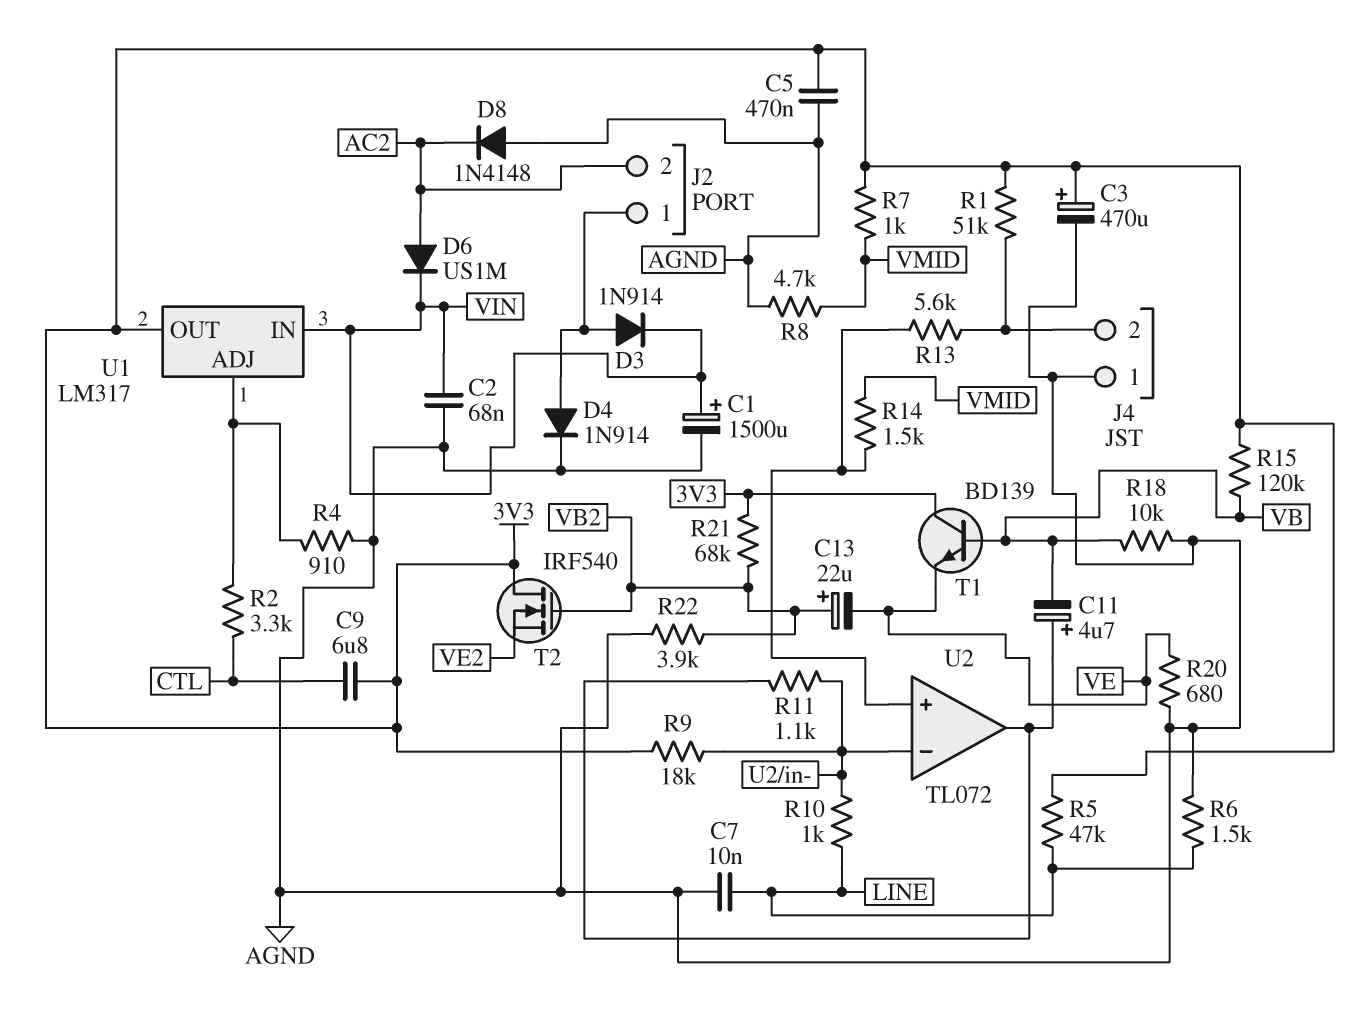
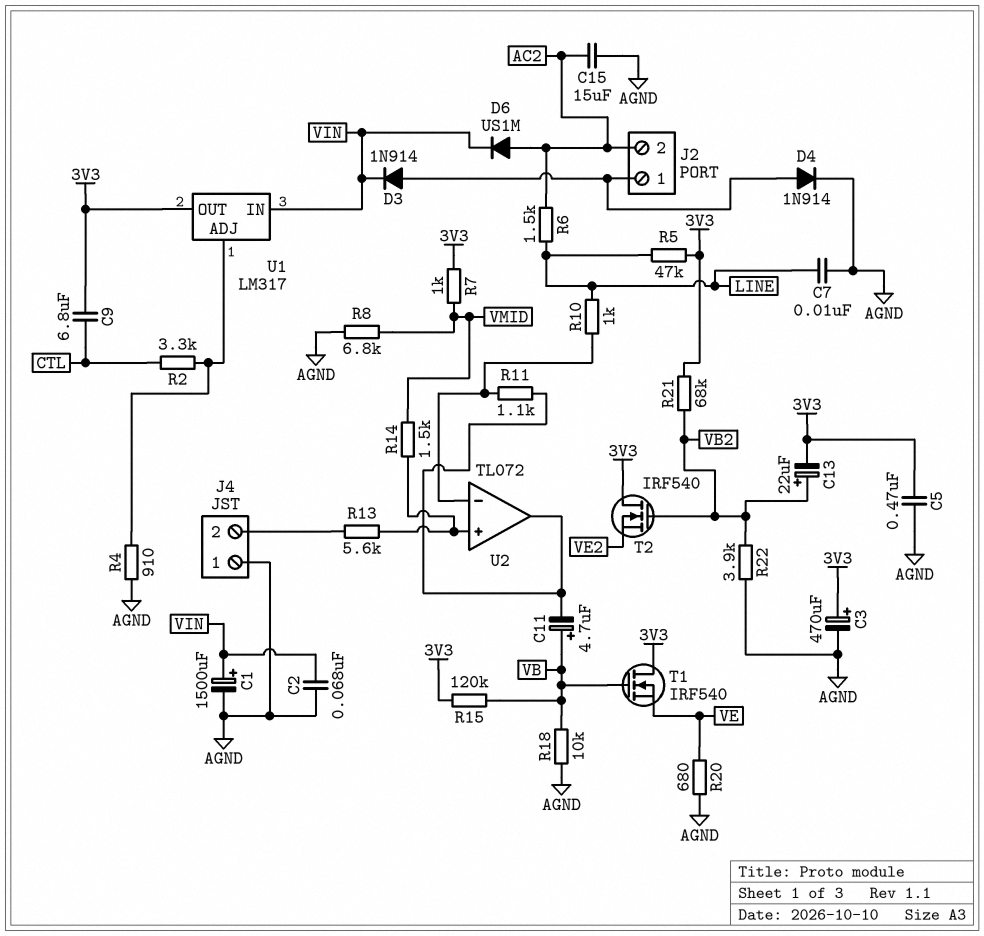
C11: 4.7uF (plus U2/out, minus VB) -> 4.7uF (plus VB, minus U2/out)
C13: 22uF (plus VB2, minus VE) -> 22uF (plus VB2, minus 3V3)
C15: none -> 15uF (AC2, AGND)
D8: diode 1N4148 (A AGND, K AC2) -> none
R1: 51k (3V3, J4/2) -> none
R6: 1.5k (AGND, LINE) -> 1.5k (AC2, LINE)
R8: 4.7k (AGND, VMID) -> 6.8k (AGND, VMID)
R9: 18k (3V3, U2/in-) -> none
T1: NPN BD139 (B VB, C 3V3, E VE) -> NMOS IRF540 (G VB, D 3V3, S VE)

